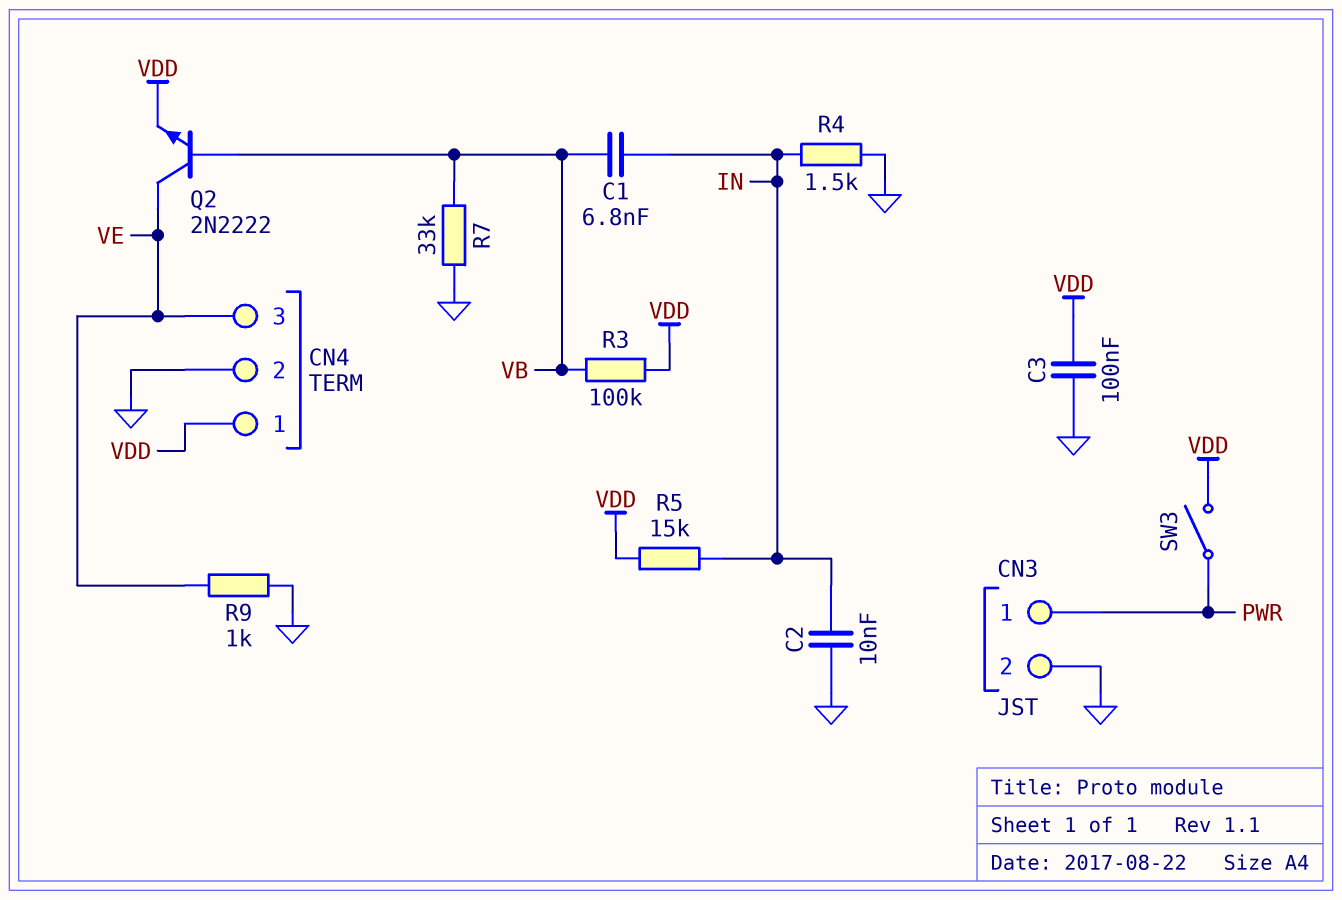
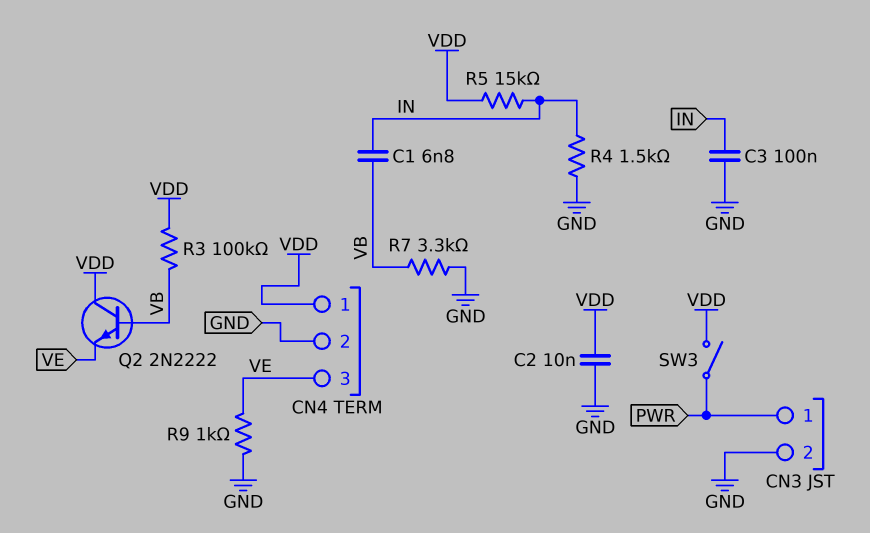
C2: 10nF (GND, IN) -> 10nF (GND, VDD)
C3: 100nF (GND, VDD) -> 100nF (GND, IN)
Q2: NPN 2N2222 (B VB, C VE, E VDD) -> NPN 2N2222 (B VB, C VDD, E VE)
R7: 33k (GND, VB) -> 3.3k (GND, VB)

